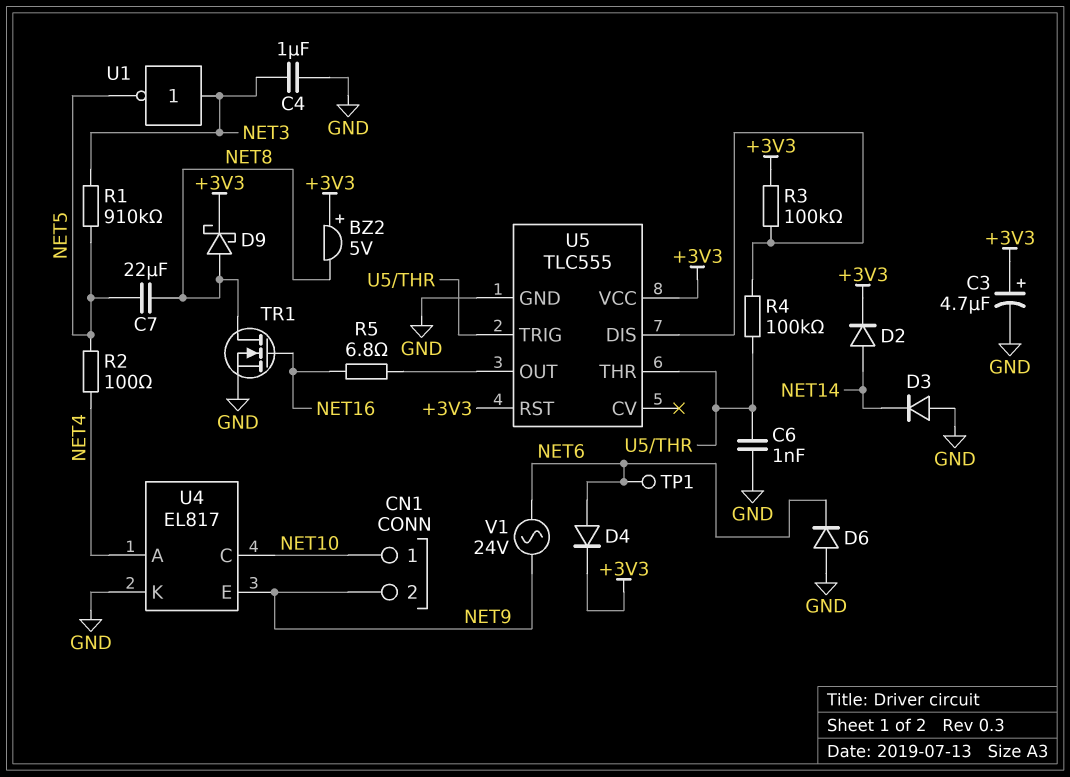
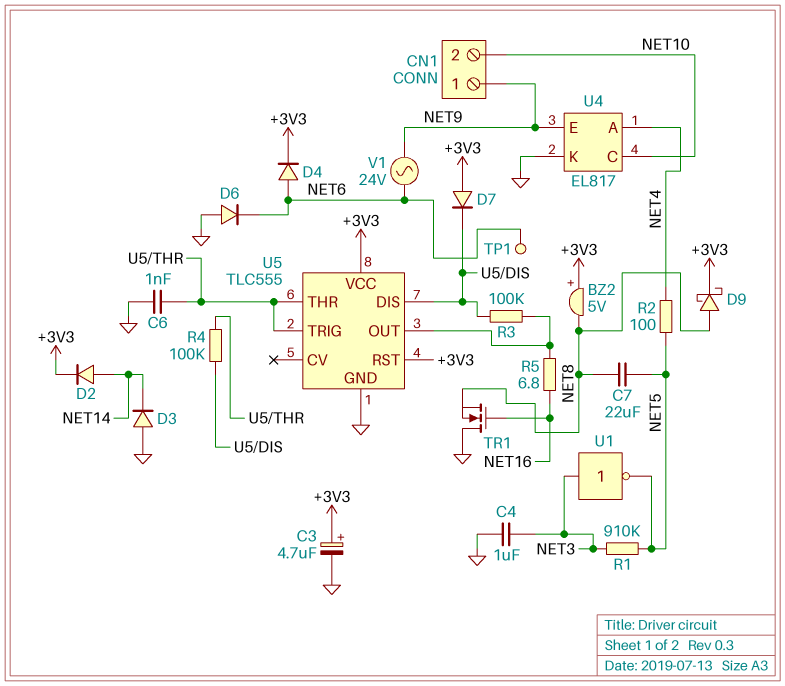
CN1 pin 1: NET10 -> NET9
CN1 pin 2: NET9 -> NET10
D7: none -> diode (A +3V3, K U5/DIS)
R3: 100k (+3V3, U5/DIS) -> 100k (U5/DIS, U5/OUT)
TR1: NMOS (G NET16, D NET8, S GND) -> NMOS (G NET16, D GND, S NET8)

